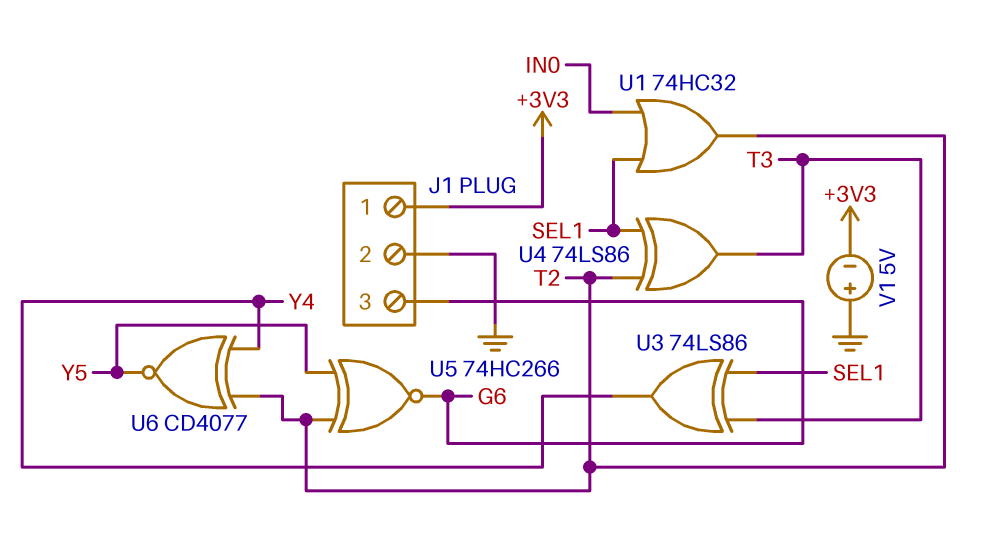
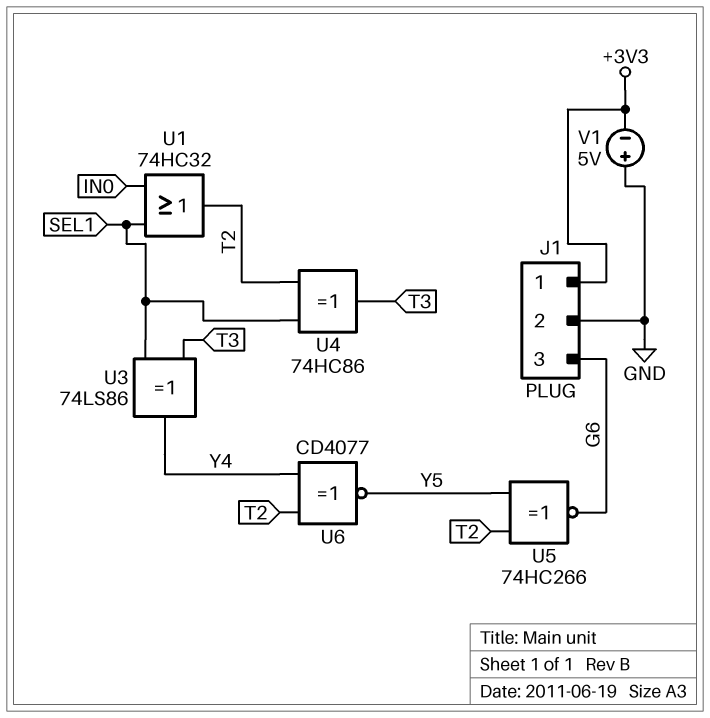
U4: XOR 74LS86 (in SEL1, in T2, out T3) -> XOR 74HC86 (in SEL1, in T2, out T3)

